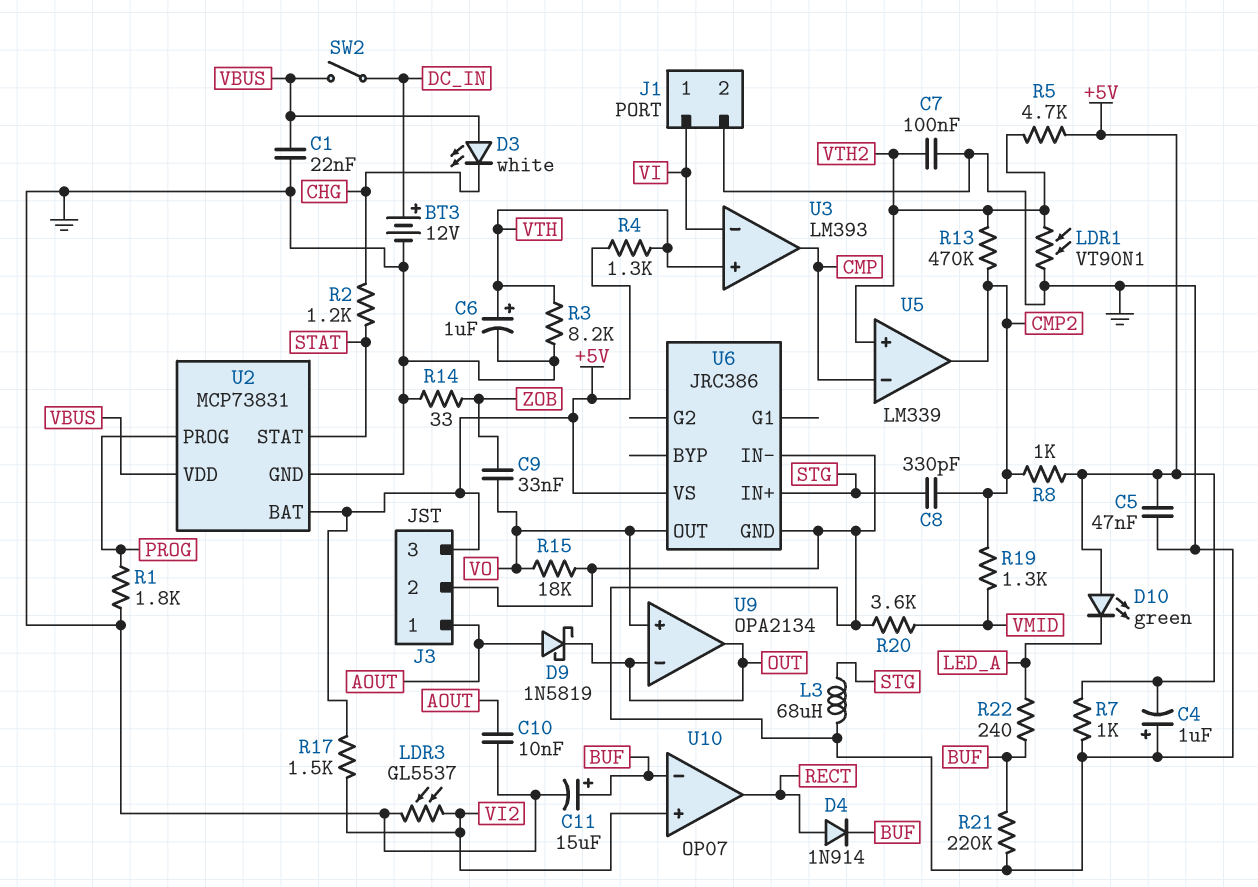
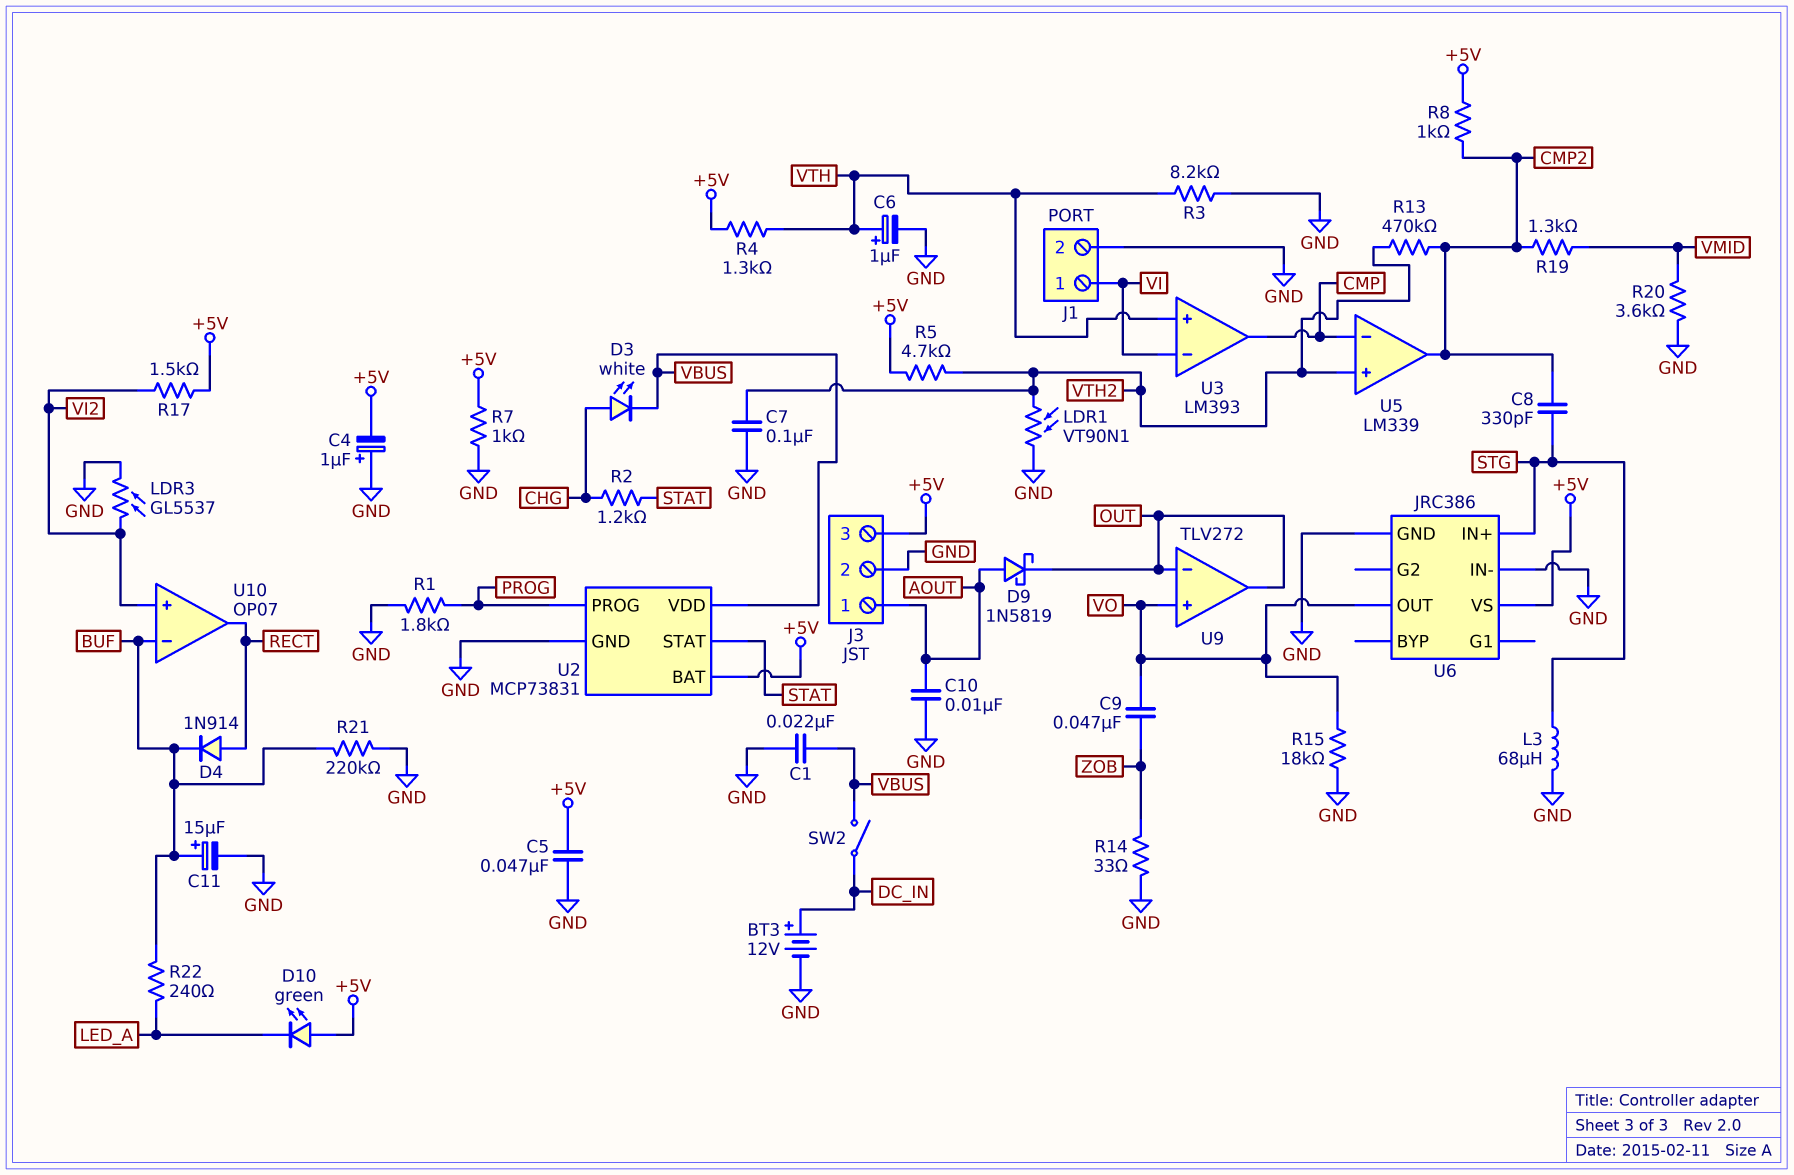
C9: 33nF (VO, ZOB) -> 47nF (VO, ZOB)
D3: LED white (A VBUS, K CHG) -> LED white (A CHG, K VBUS)
U9: OPA2134 -> TLV272

